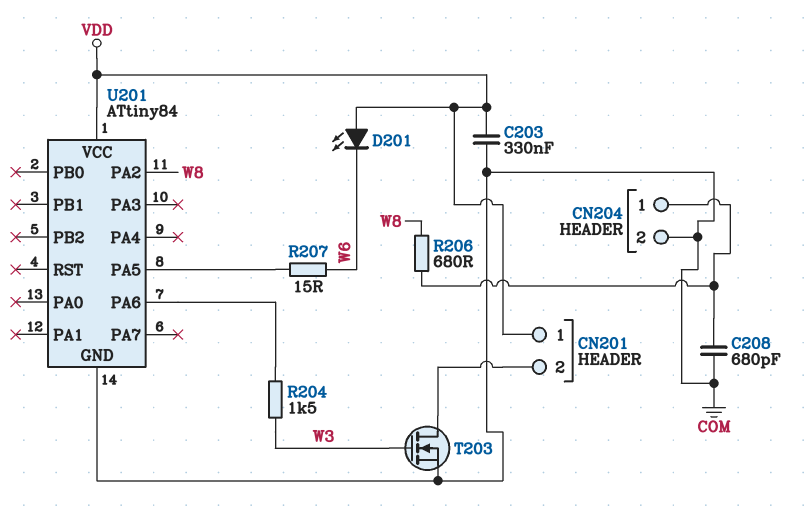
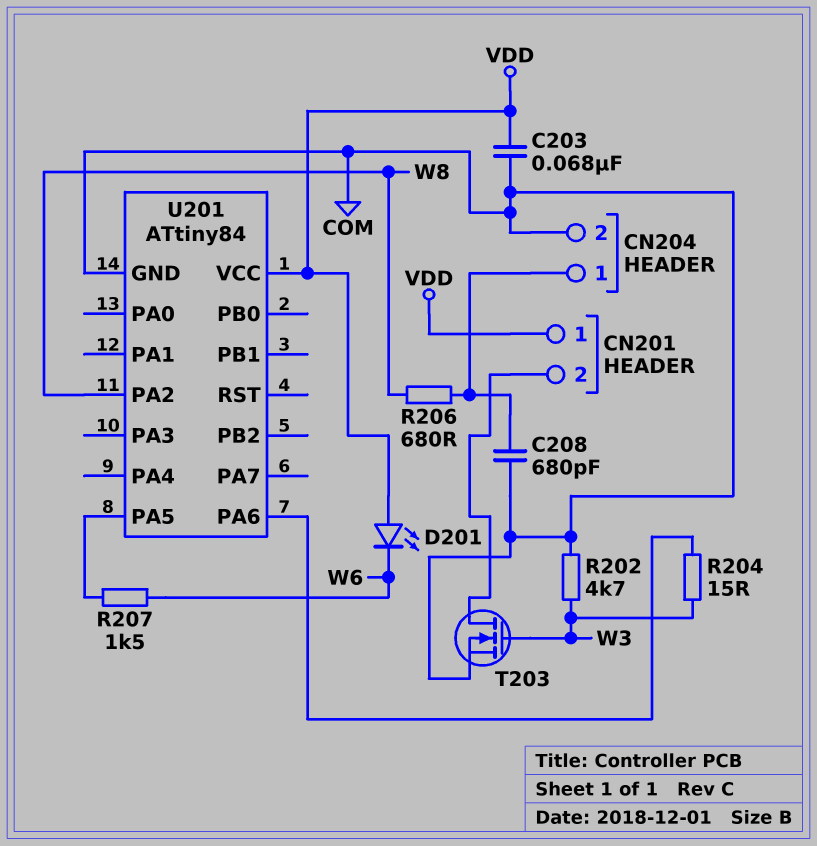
C203: 330nF (COM, VDD) -> 68nF (COM, VDD)
R202: none -> 4.7k (COM, W3)
R204: 1.5k (U201/PA6, W3) -> 15 (U201/PA6, W3)
R207: 15 (U201/PA5, W6) -> 1.5k (U201/PA5, W6)

